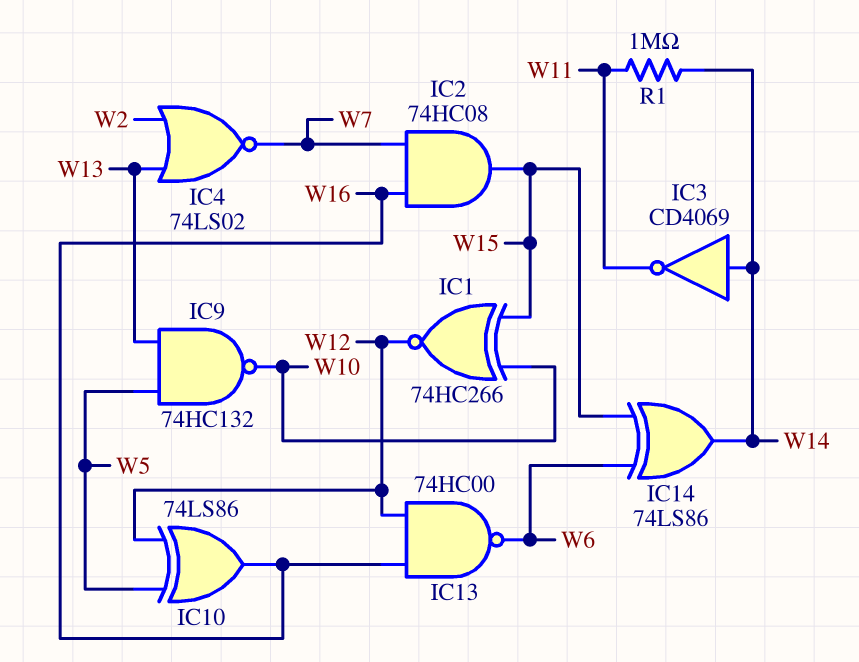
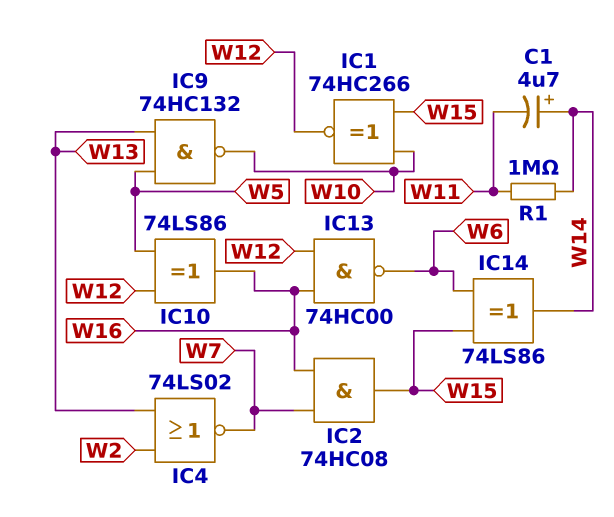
C1: none -> 4.7uF (plus W14, minus W11)
IC3: NOT CD4069 (in W14, out W11) -> none

